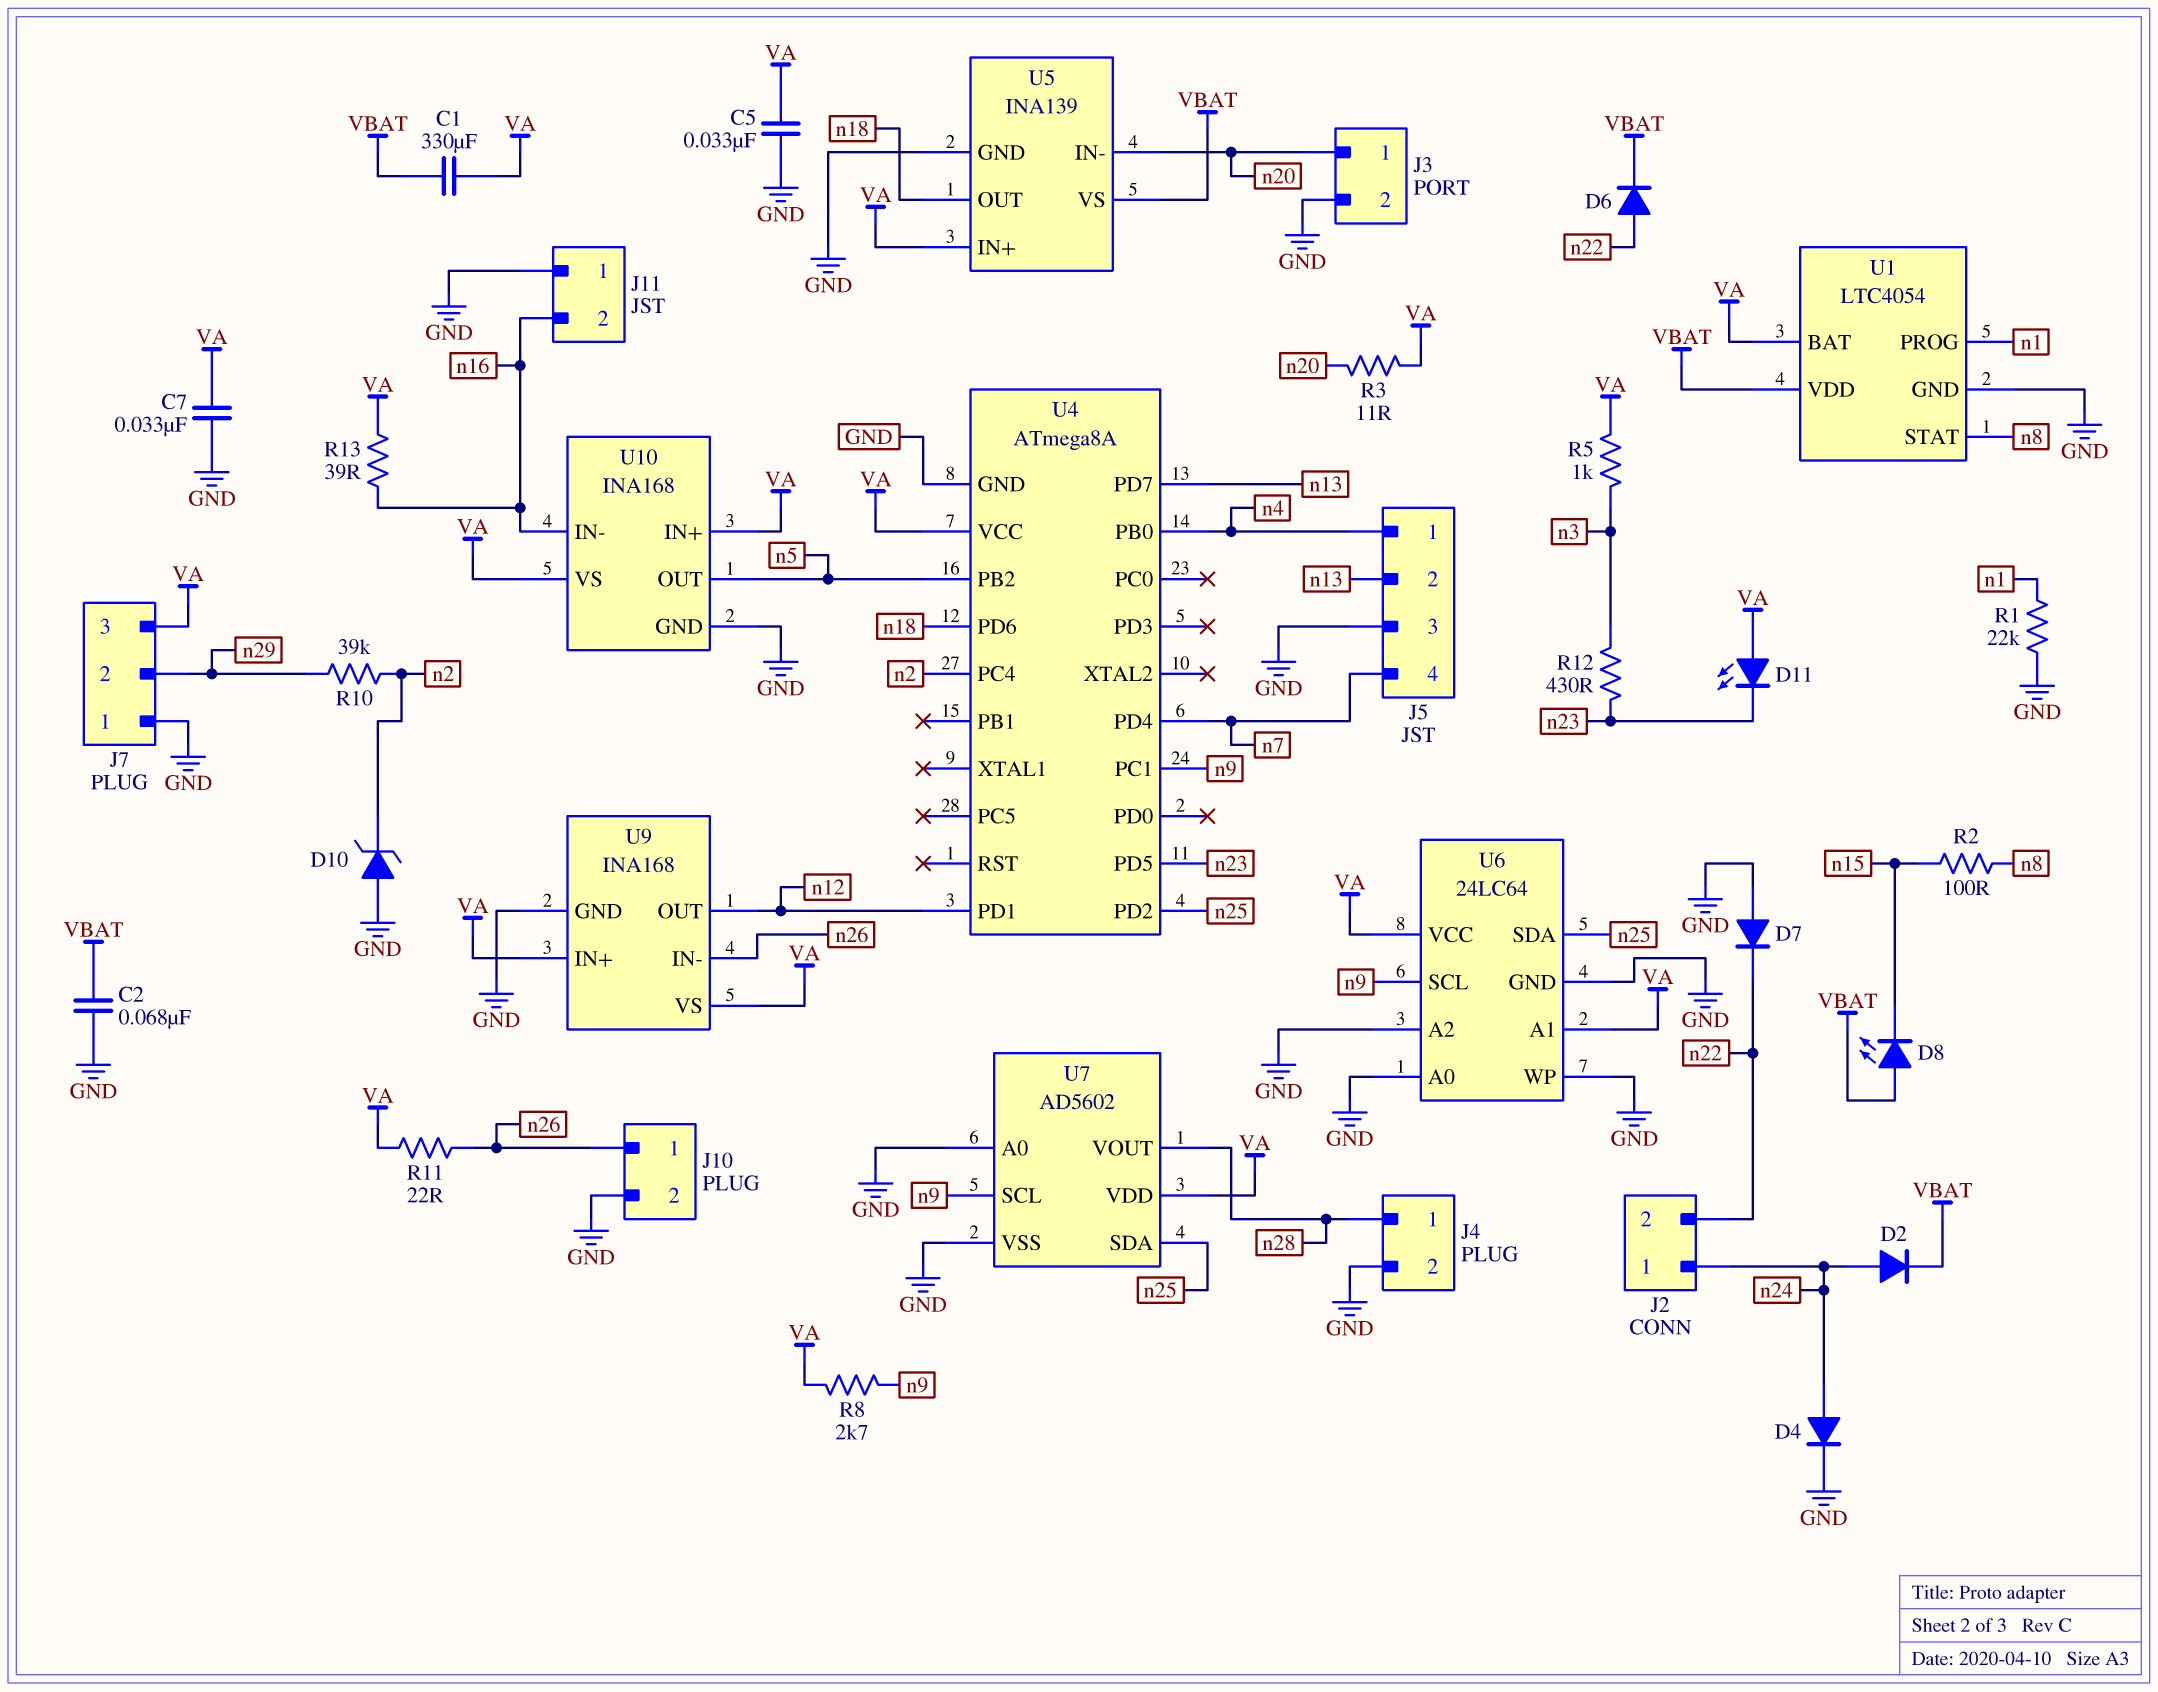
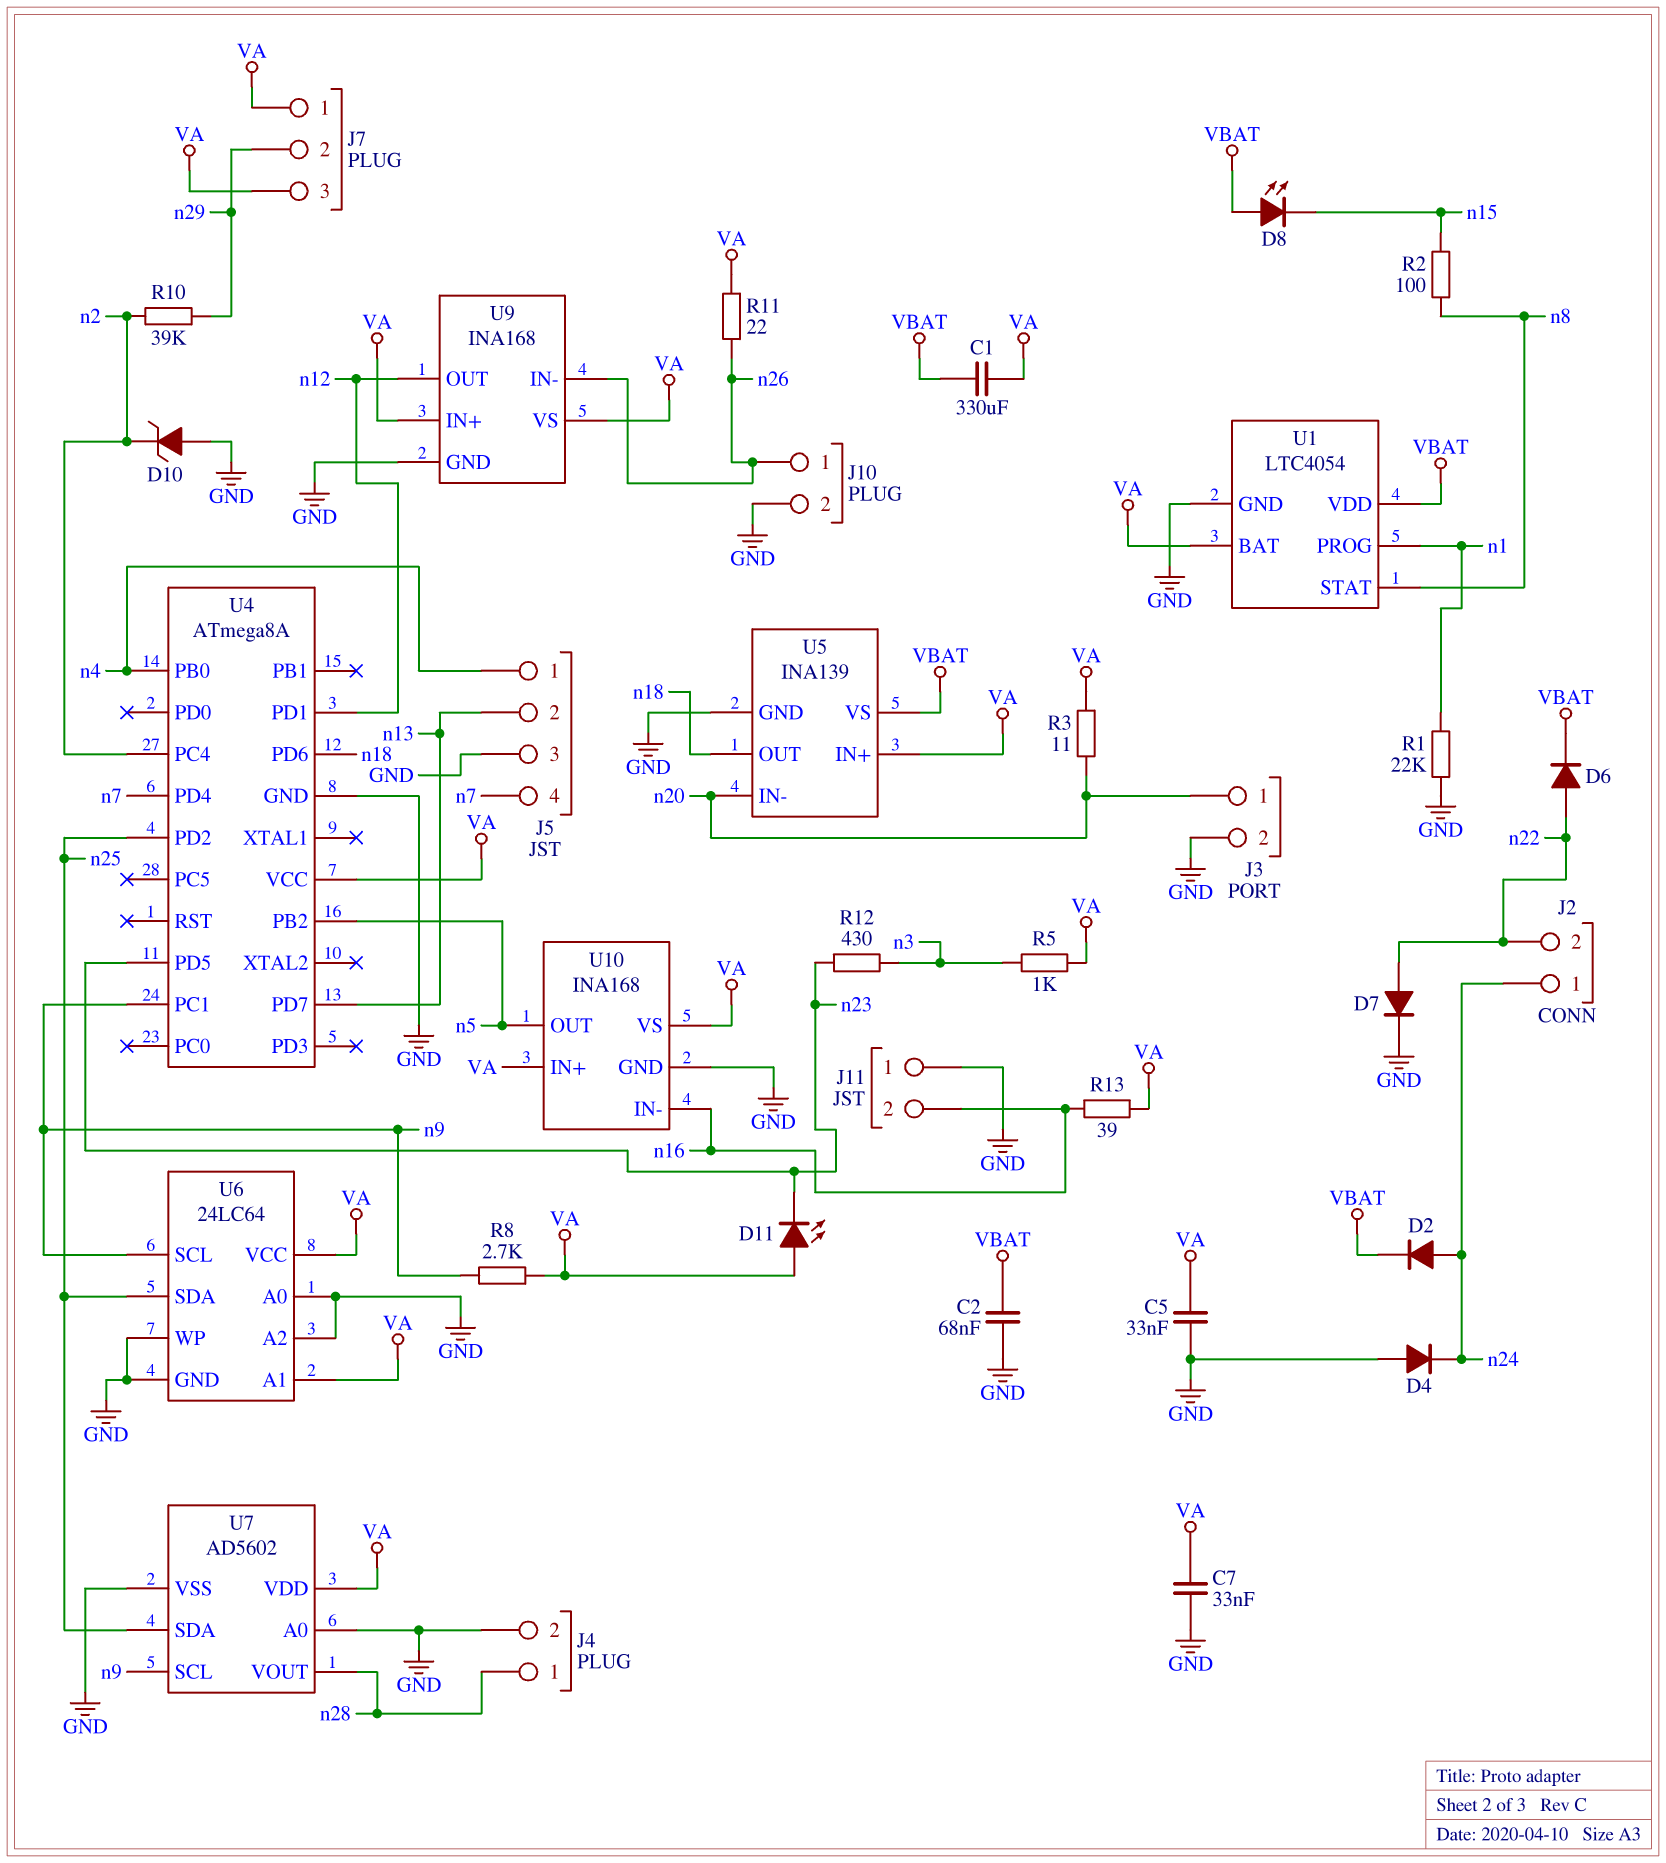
D4: diode (A n24, K GND) -> diode (A GND, K n24)
D7: diode (A GND, K n22) -> diode (A n22, K GND)
J7 pin 1: GND -> VA

